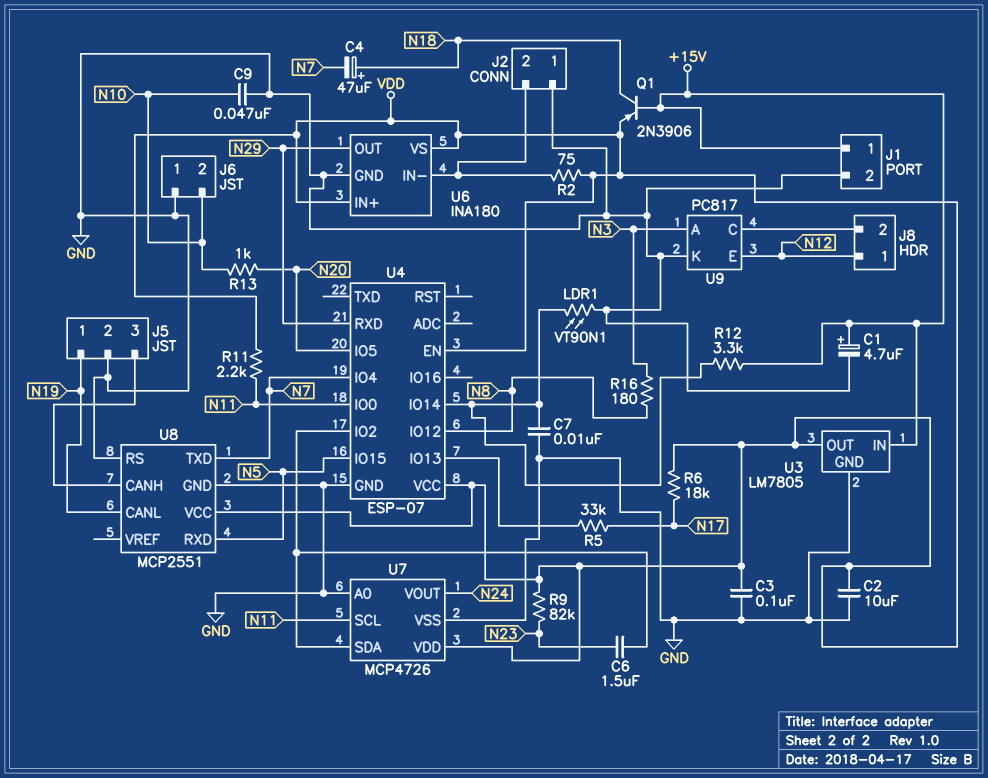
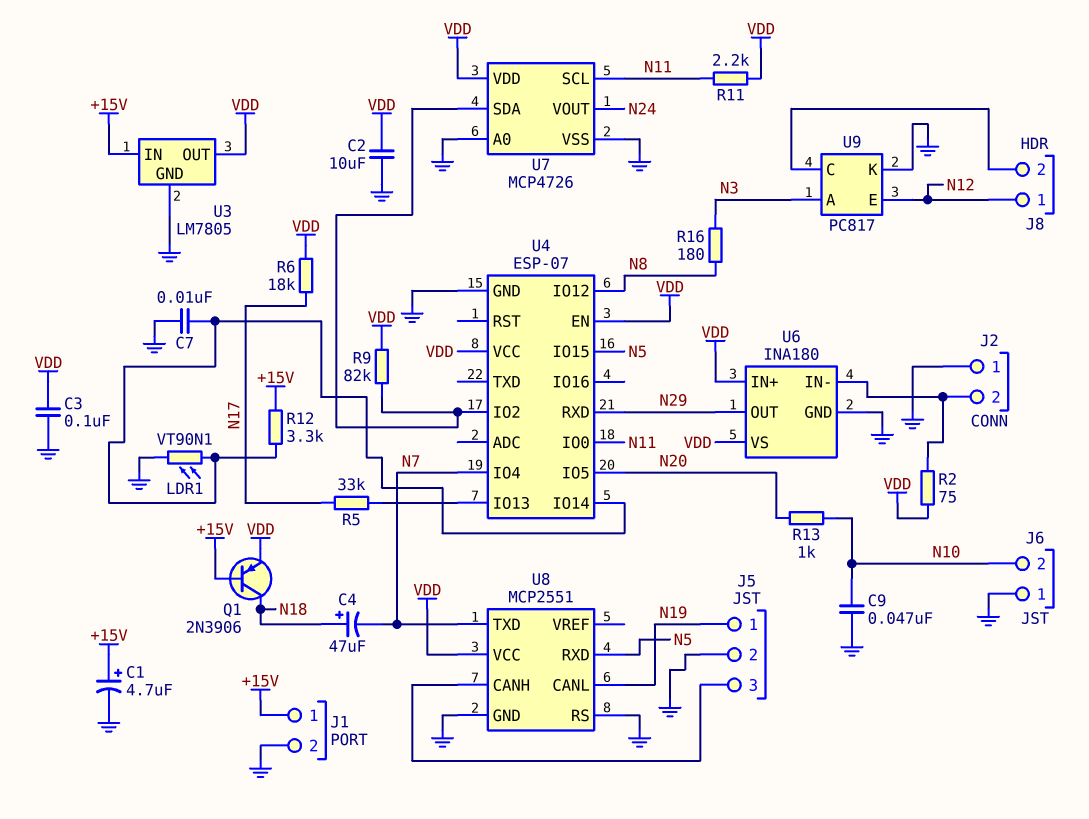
C6: 1.5uF (N23, U4/IO2) -> none
R9: 82k (N23, VDD) -> 82k (U4/IO2, VDD)

